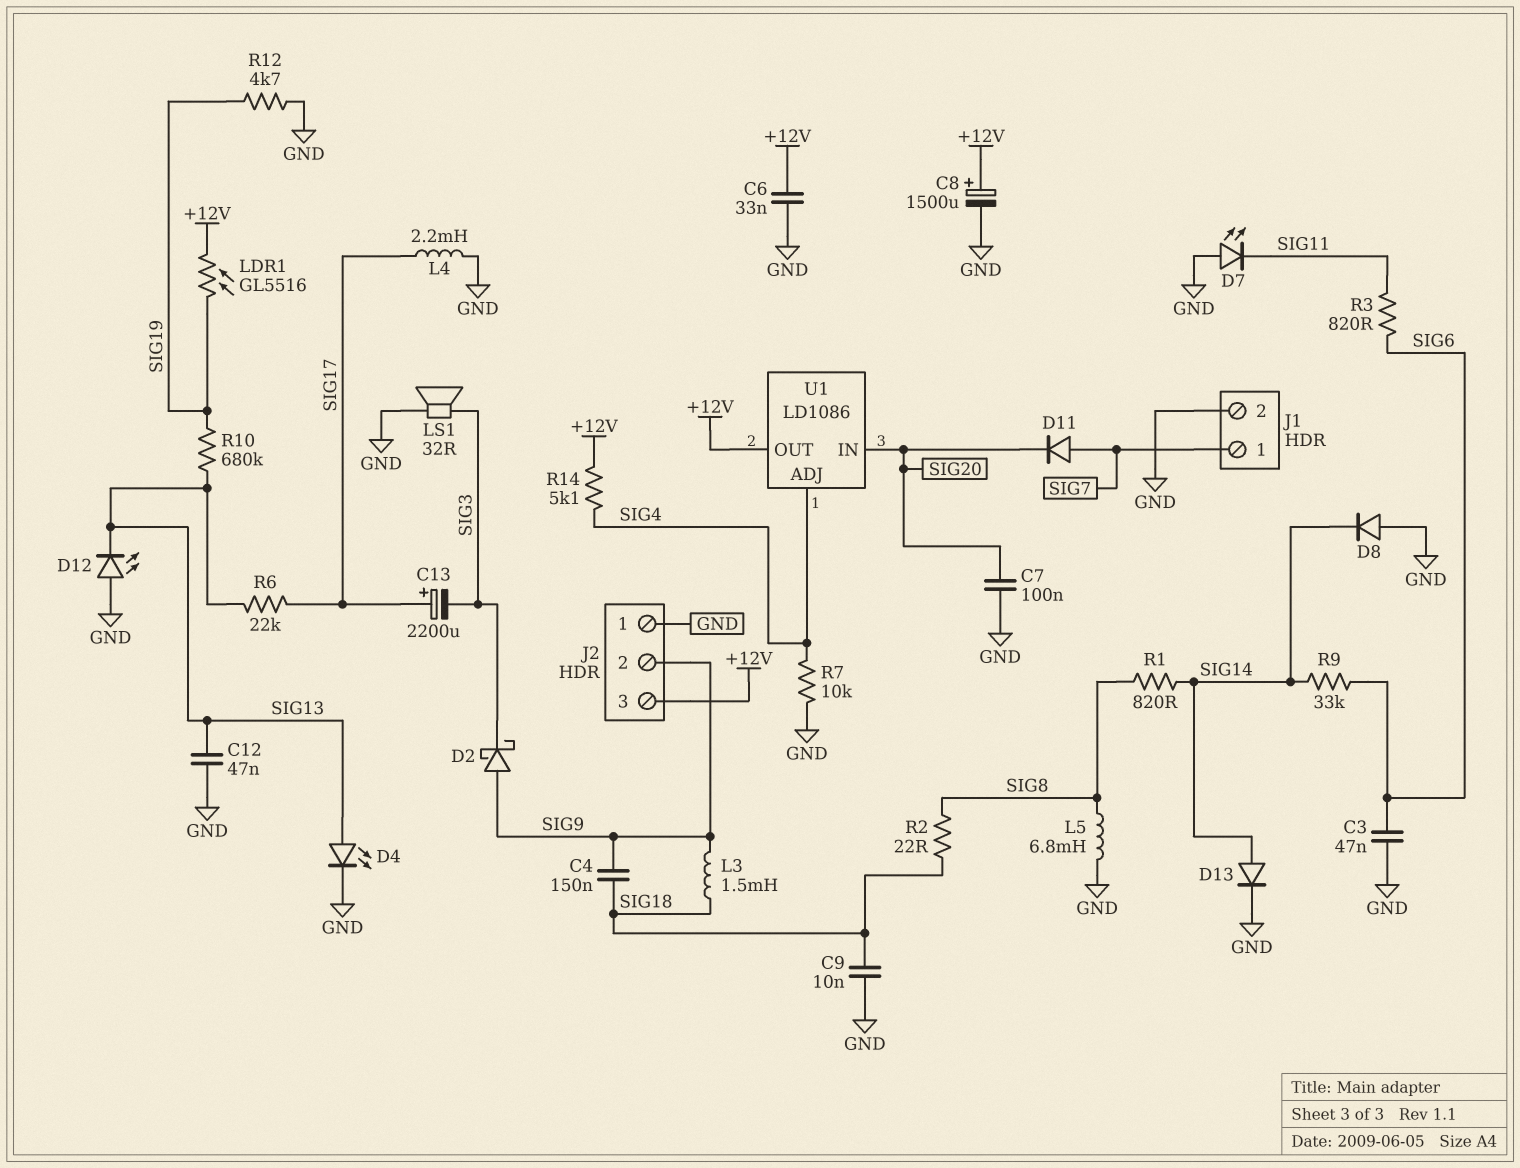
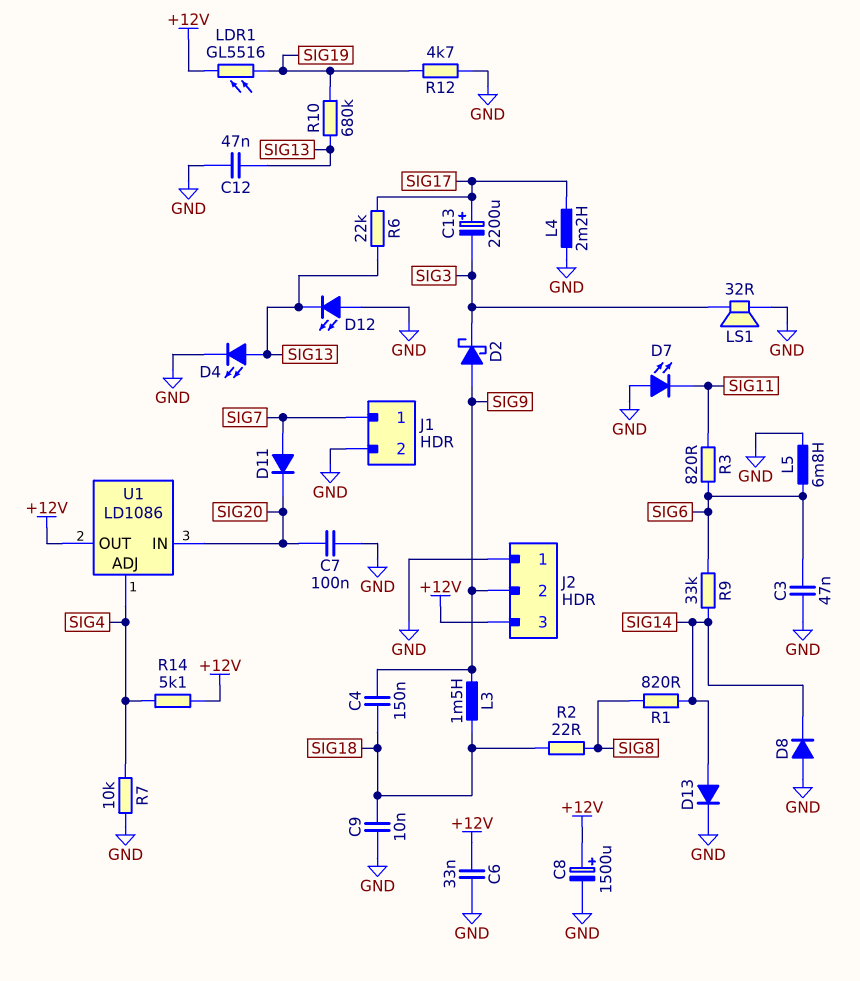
L5: 6.8mH (GND, SIG8) -> 6.8mH (GND, SIG6)

